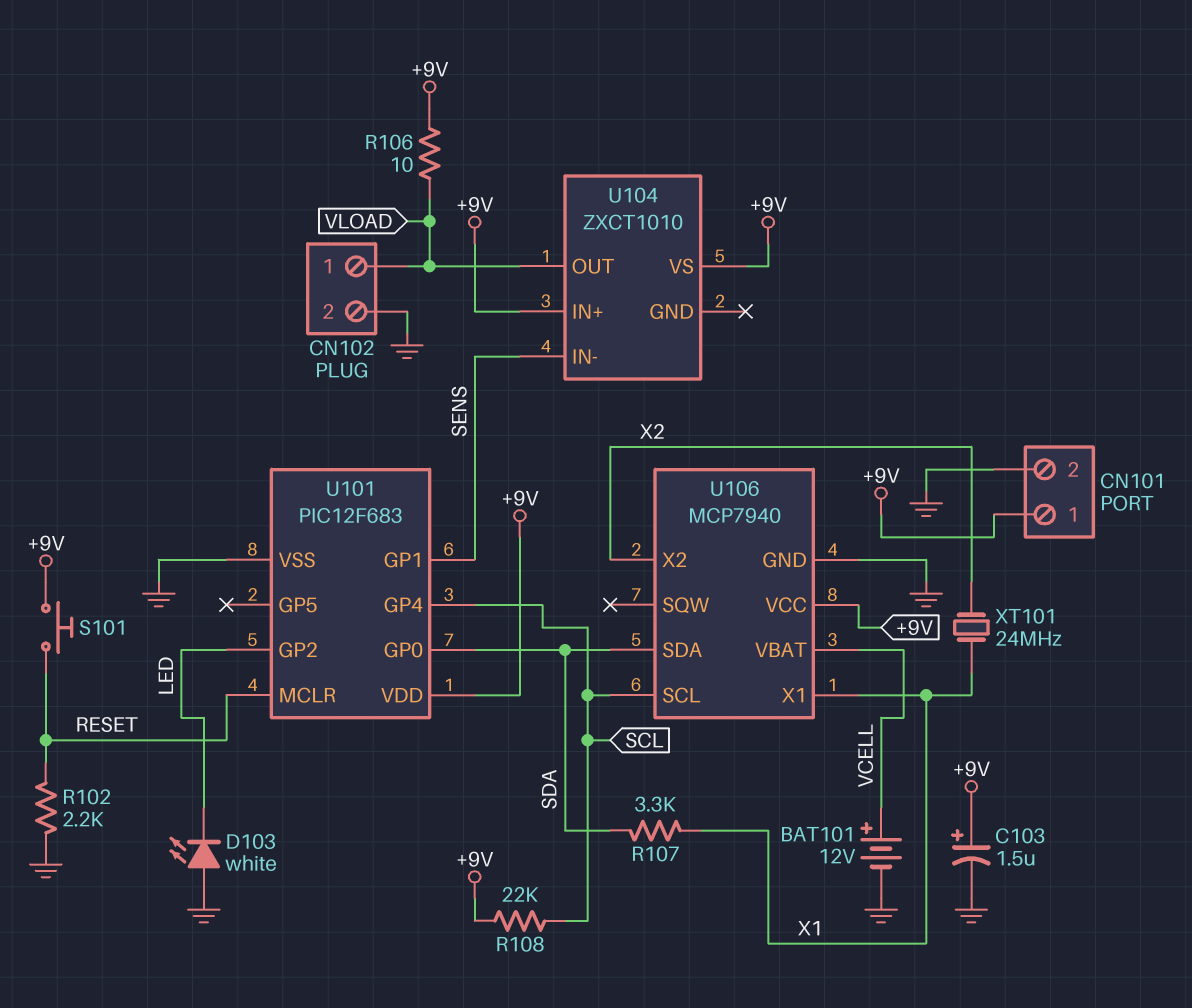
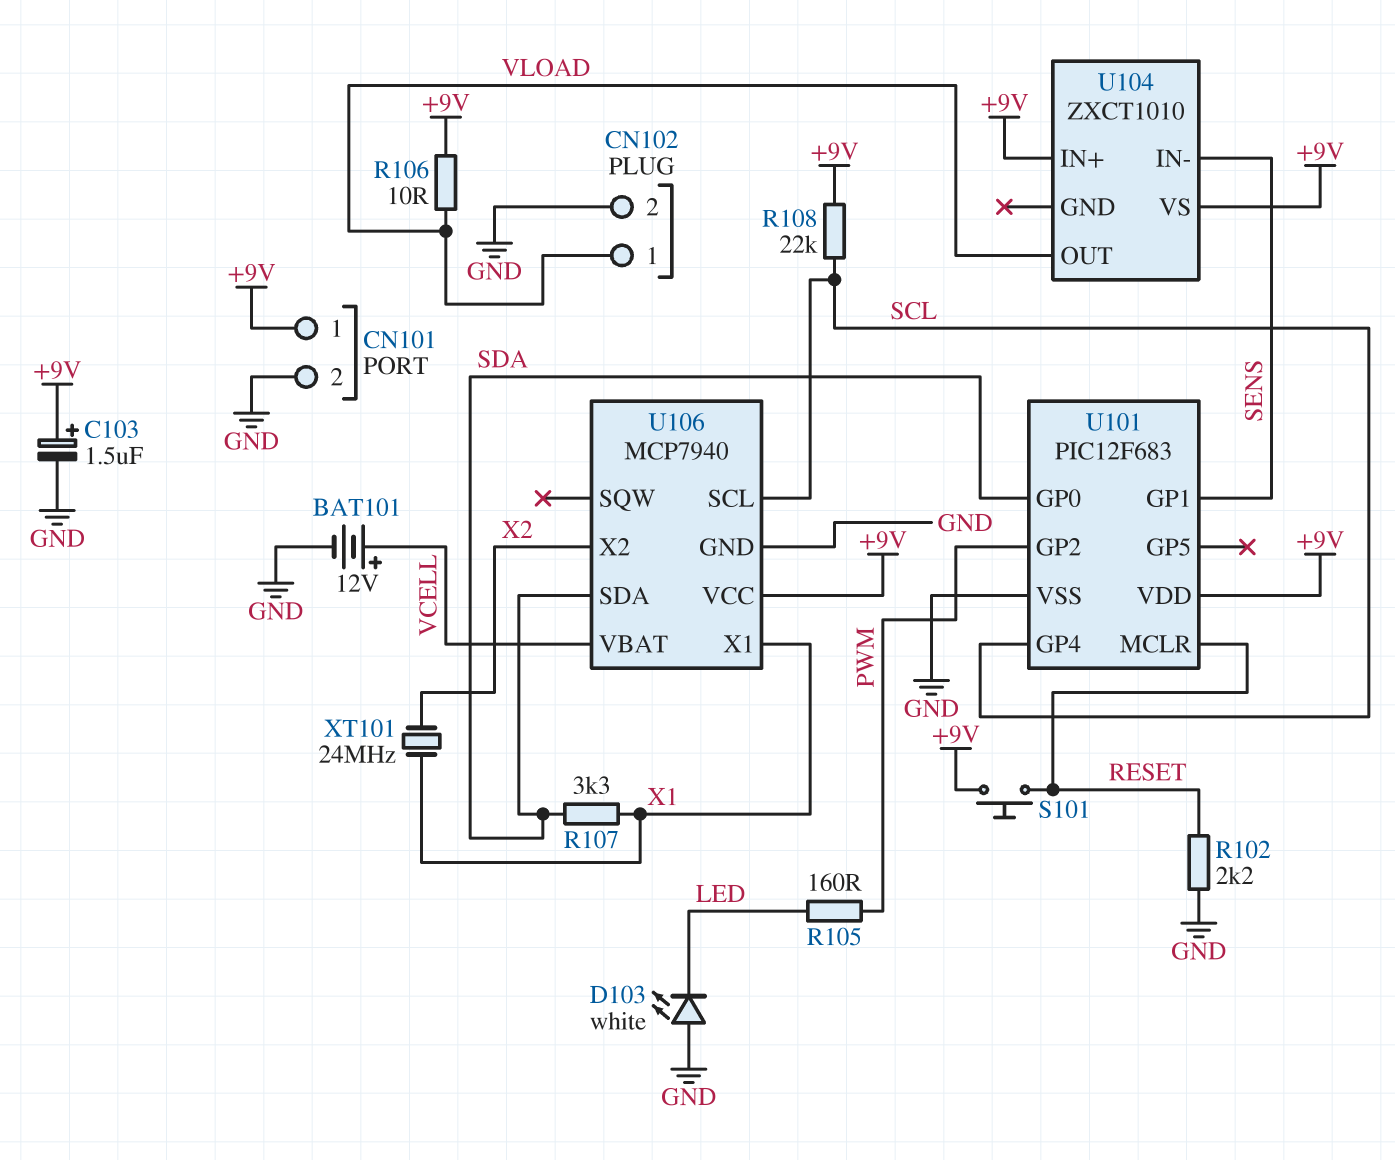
R105: none -> 160 (LED, PWM)
U101 pin GP2: LED -> PWM

